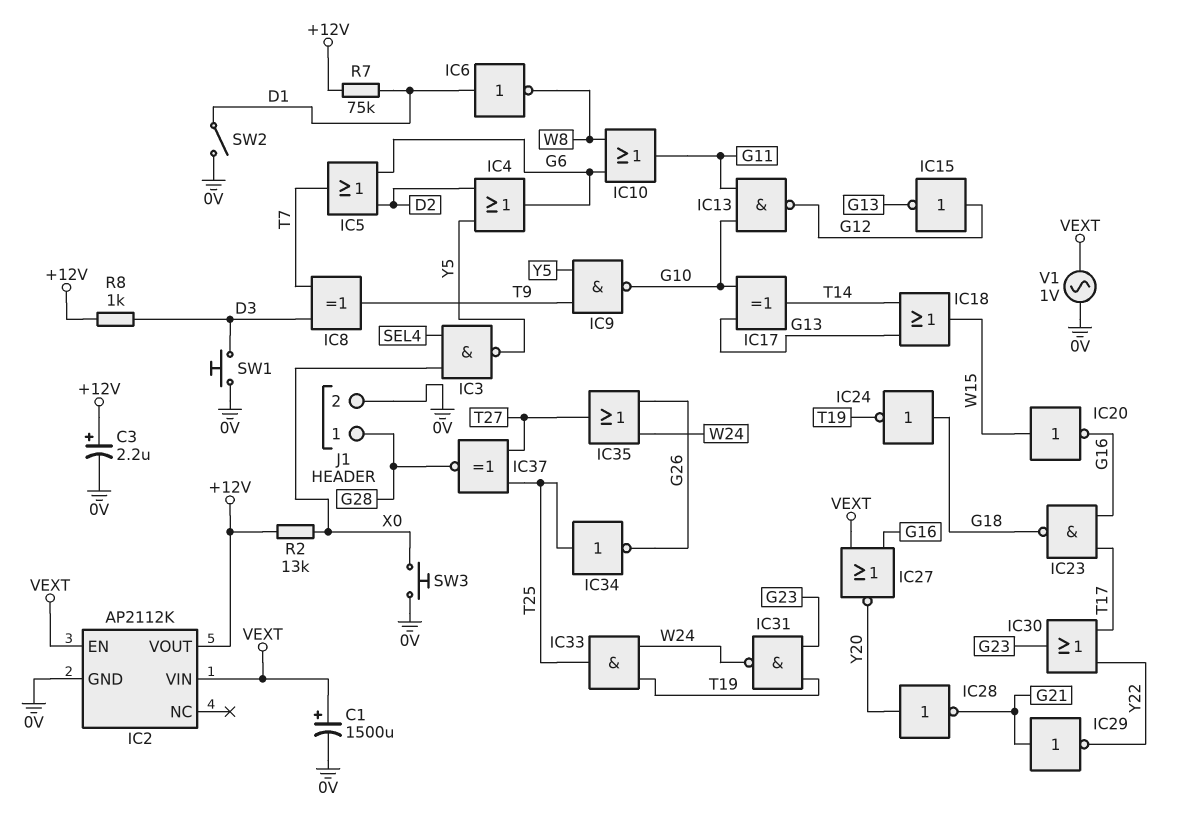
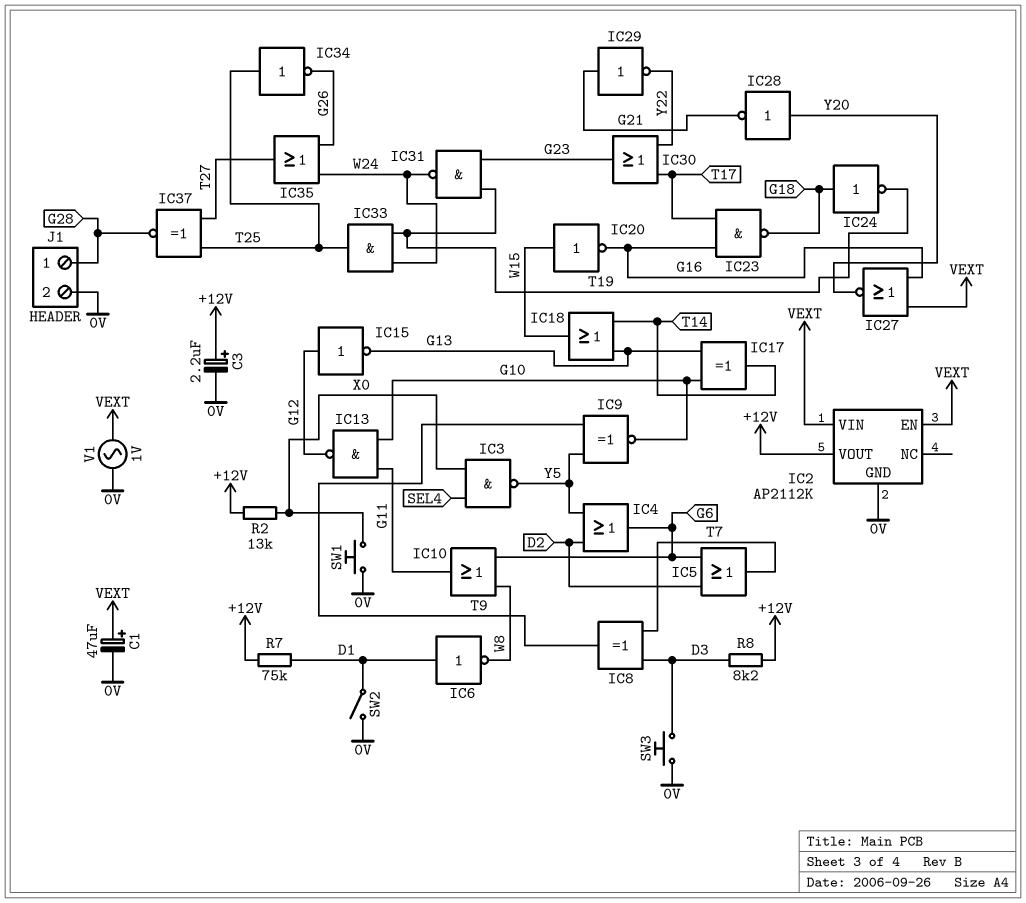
C1: 1500uF (plus VEXT, minus 0V) -> 47uF (plus VEXT, minus 0V)
IC9: NAND (in T9, in Y5, out G10) -> XNOR (in T9, in Y5, out G10)
R8: 1k (+12V, D3) -> 8.2k (+12V, D3)
SW1: button (0V, D3) -> button (0V, X0)
SW3: button (0V, X0) -> button (0V, D3)

